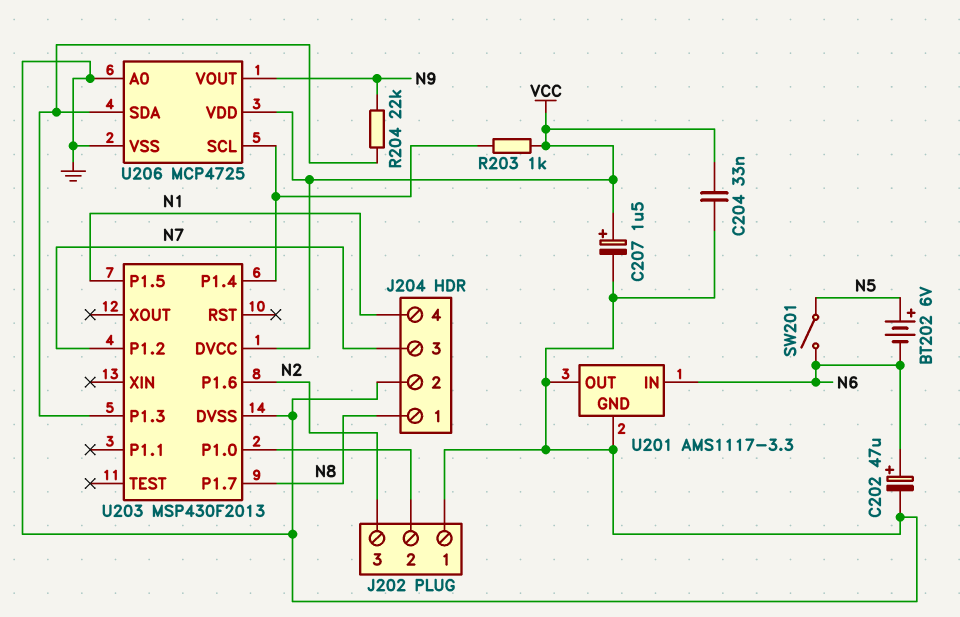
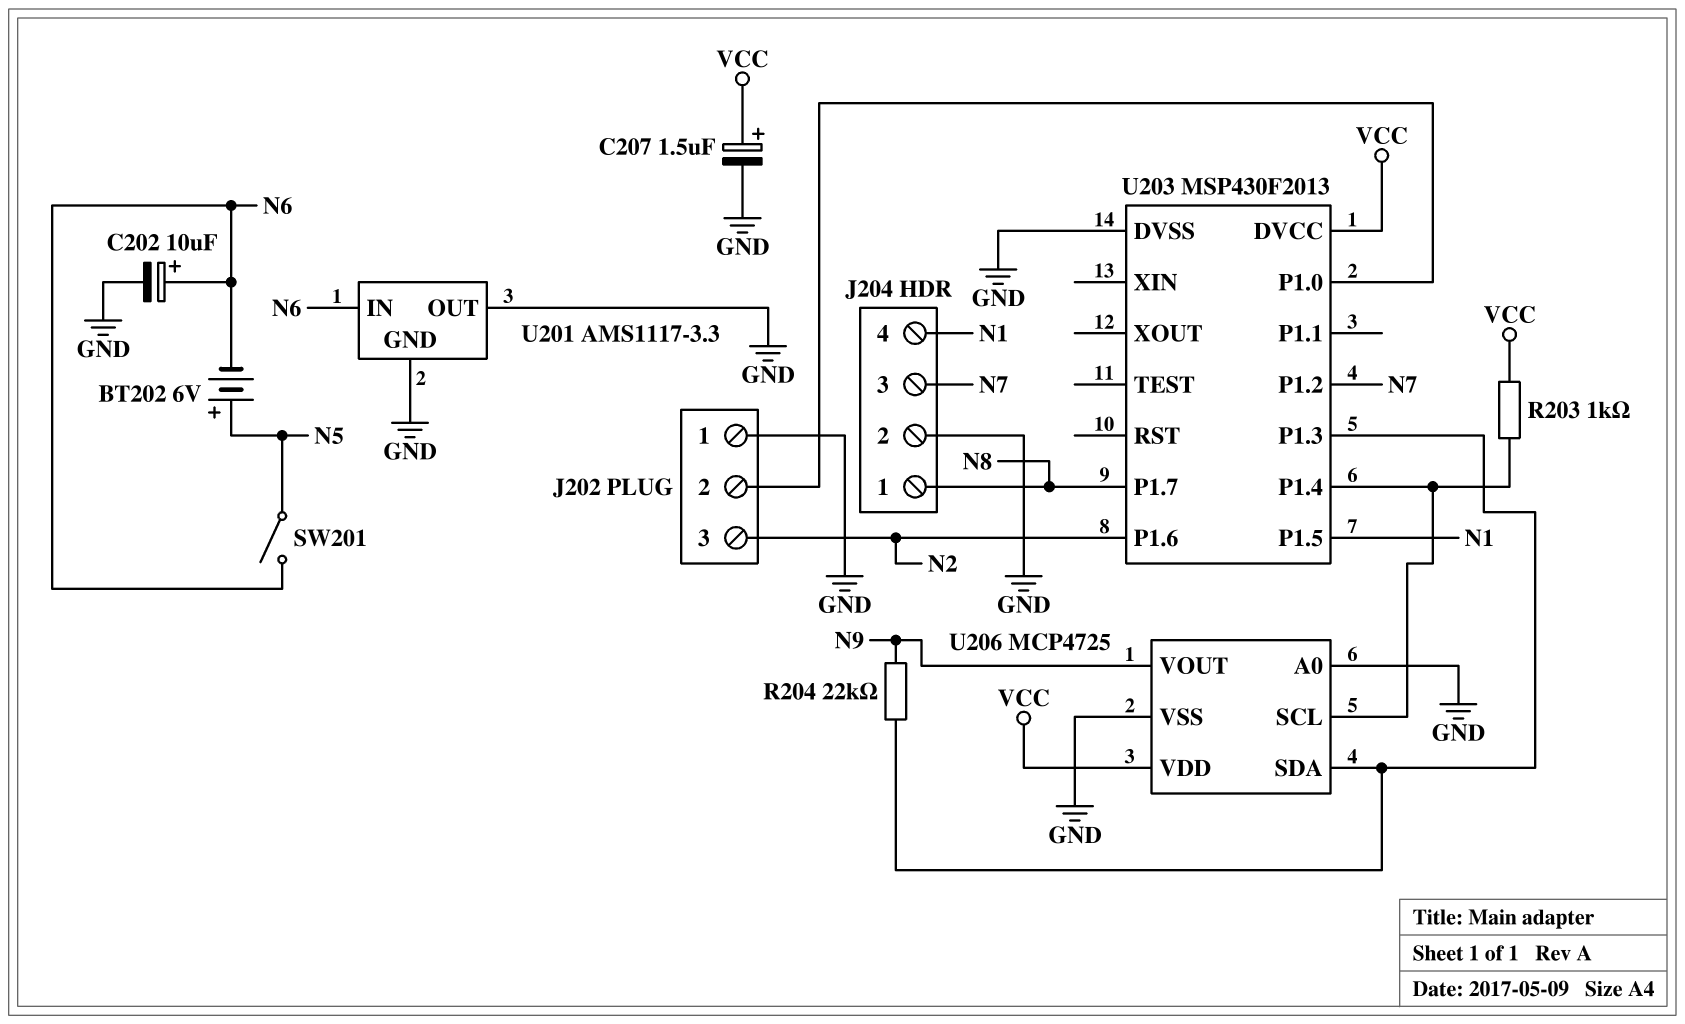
C202: 47uF (plus N6, minus GND) -> 10uF (plus N6, minus GND)
C204: 33nF (GND, VCC) -> none

